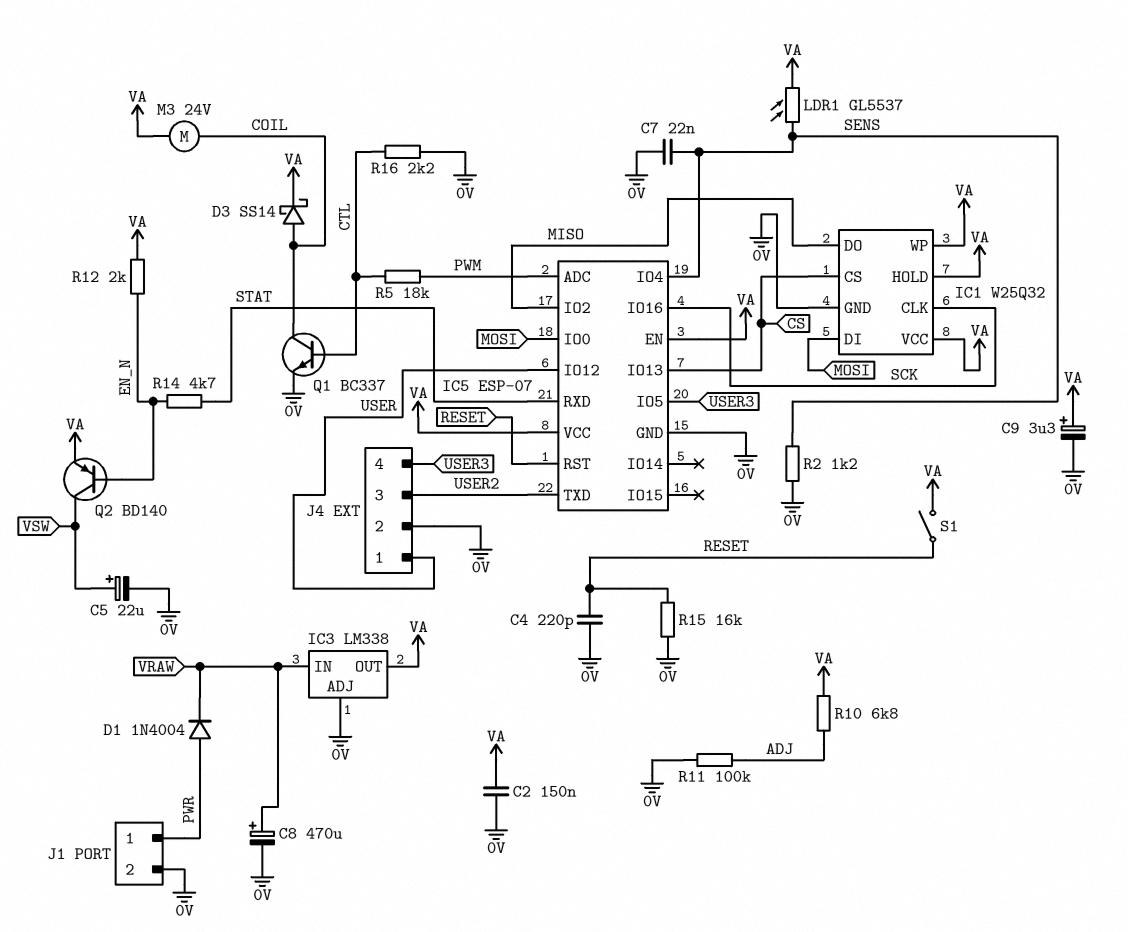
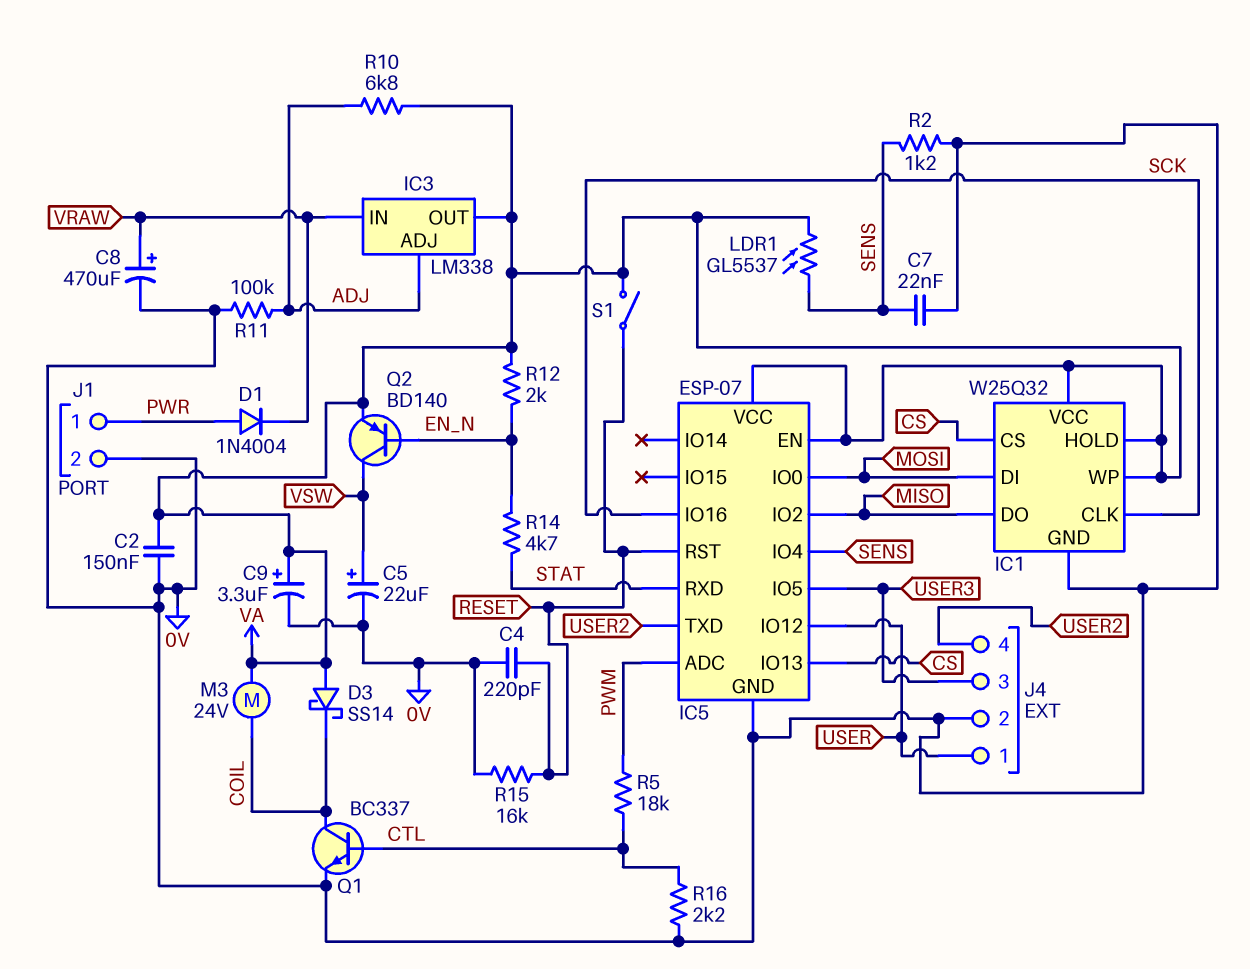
D3: schottky SS14 (A COIL, K VA) -> schottky SS14 (A VA, K COIL)
IC3 pin ADJ: 0V -> ADJ
J4 pin 3: USER2 -> USER3
J4 pin 4: USER3 -> USER2

